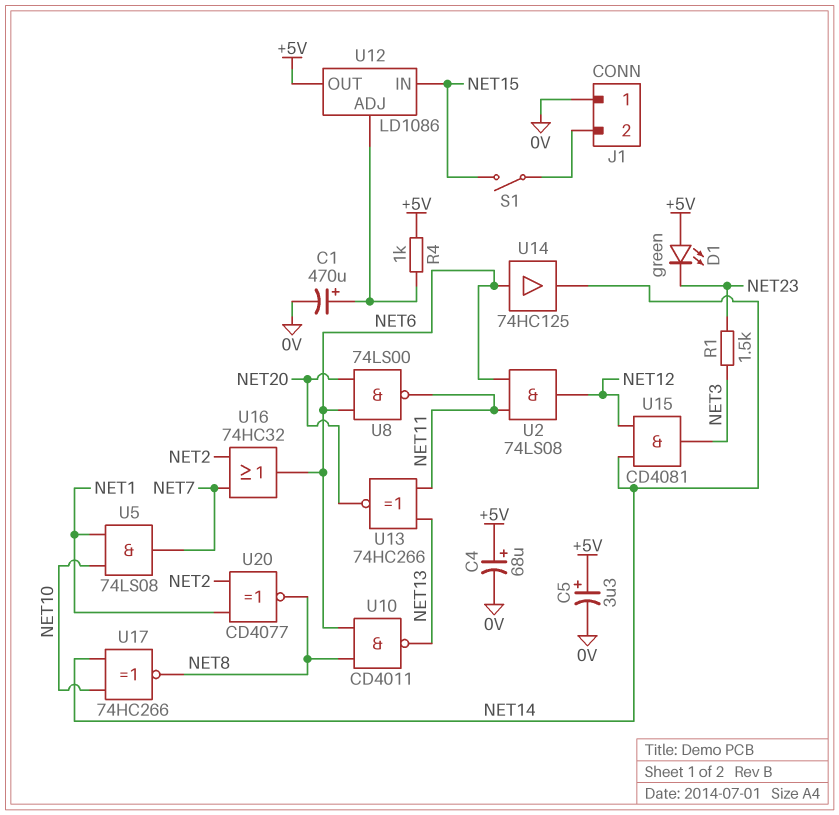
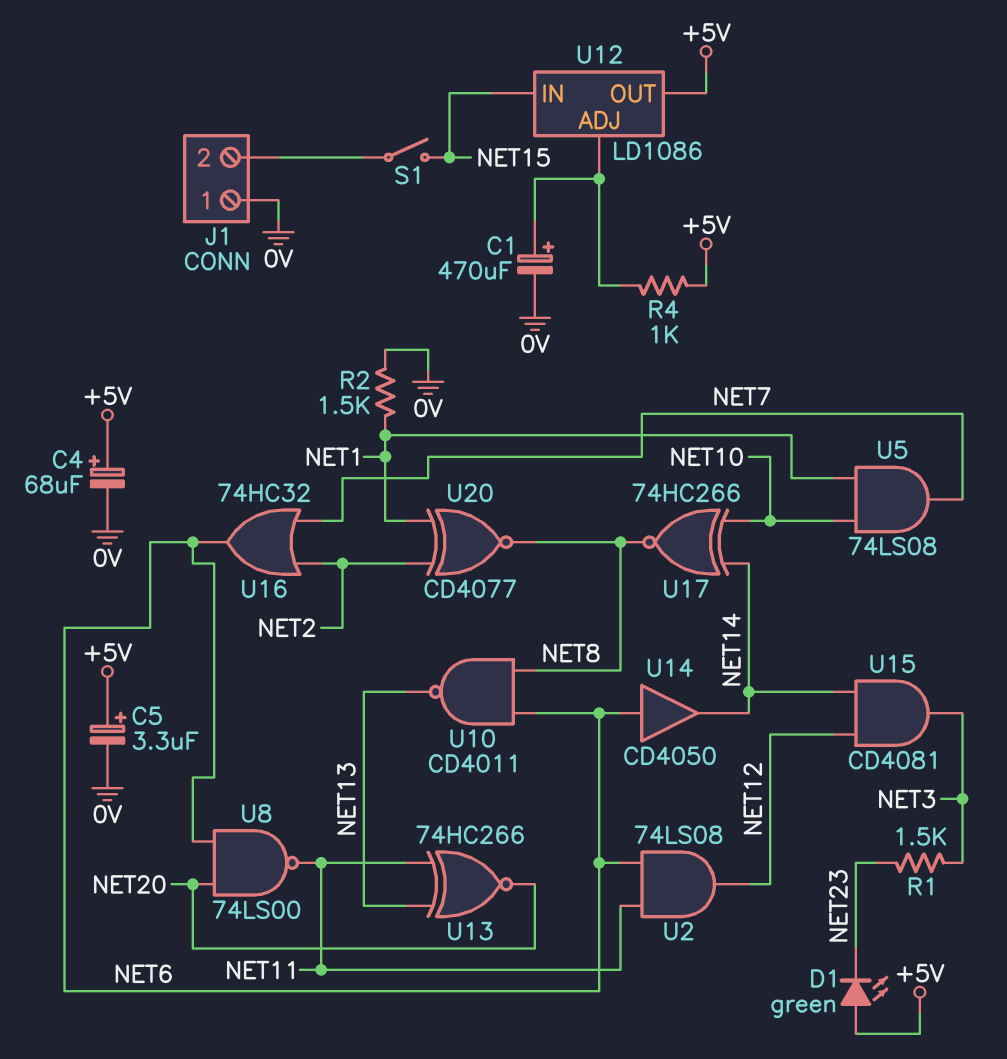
R2: none -> 1.5k (0V, NET1)
U14: buffer 74HC125 (in NET6, out NET14) -> buffer CD4050 (in NET6, out NET14)

